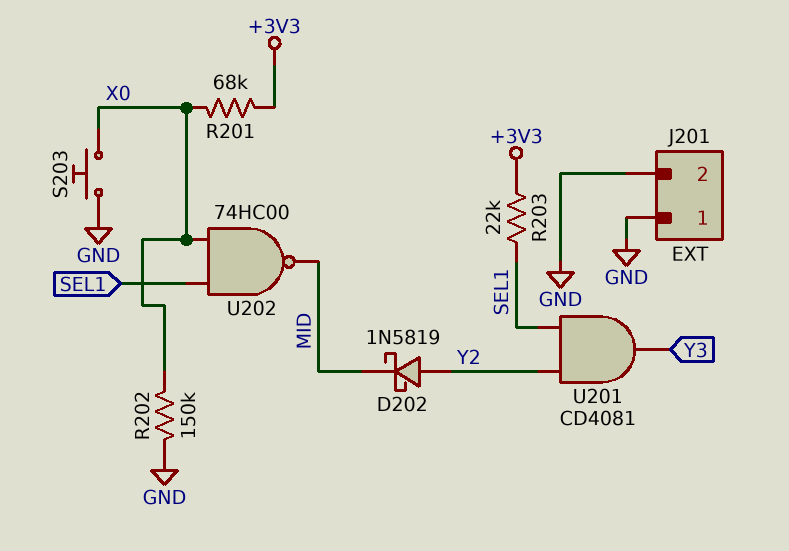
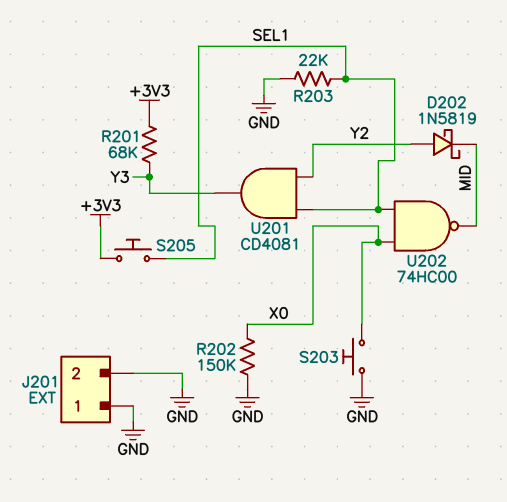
R201: 68k (+3V3, X0) -> 68k (+3V3, Y3)
R203: 22k (+3V3, SEL1) -> 22k (GND, SEL1)
S205: none -> button (+3V3, SEL1)

